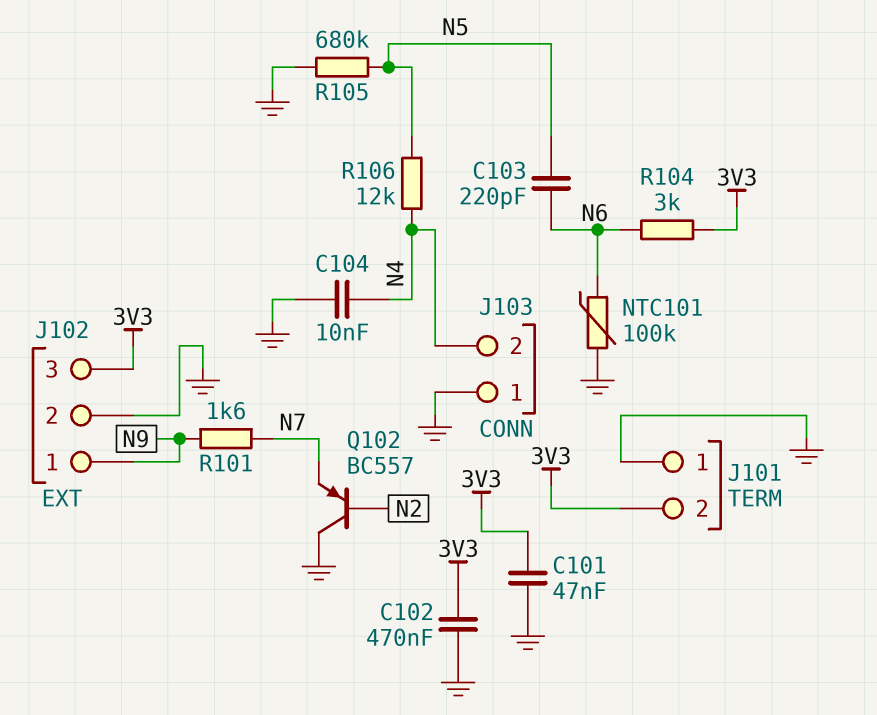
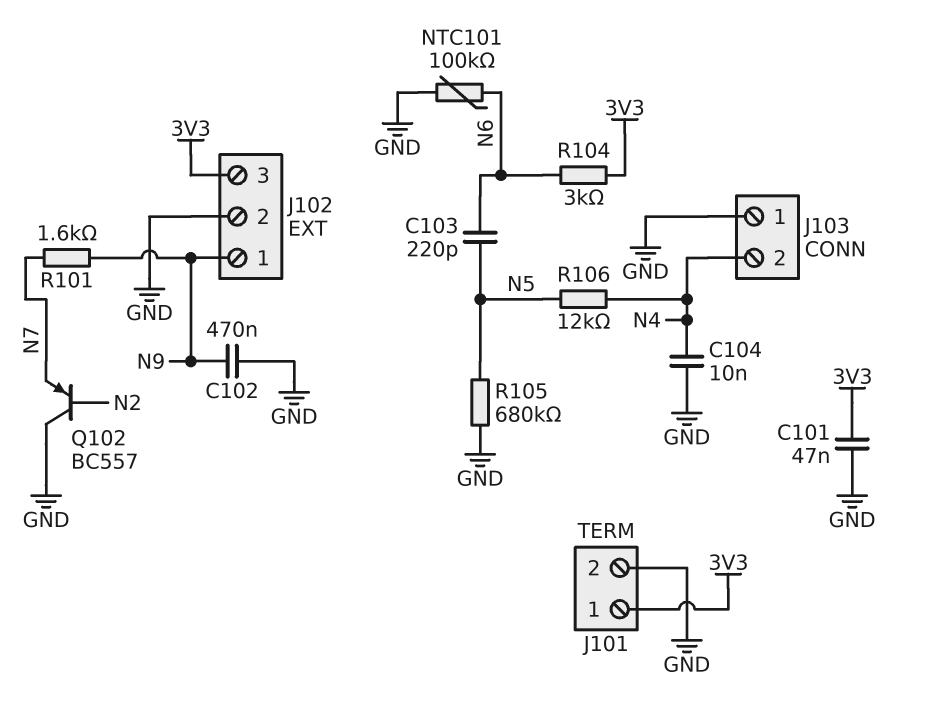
C102: 470nF (3V3, GND) -> 470nF (GND, N9)
J101 pin 1: GND -> 3V3
J101 pin 2: 3V3 -> GND

